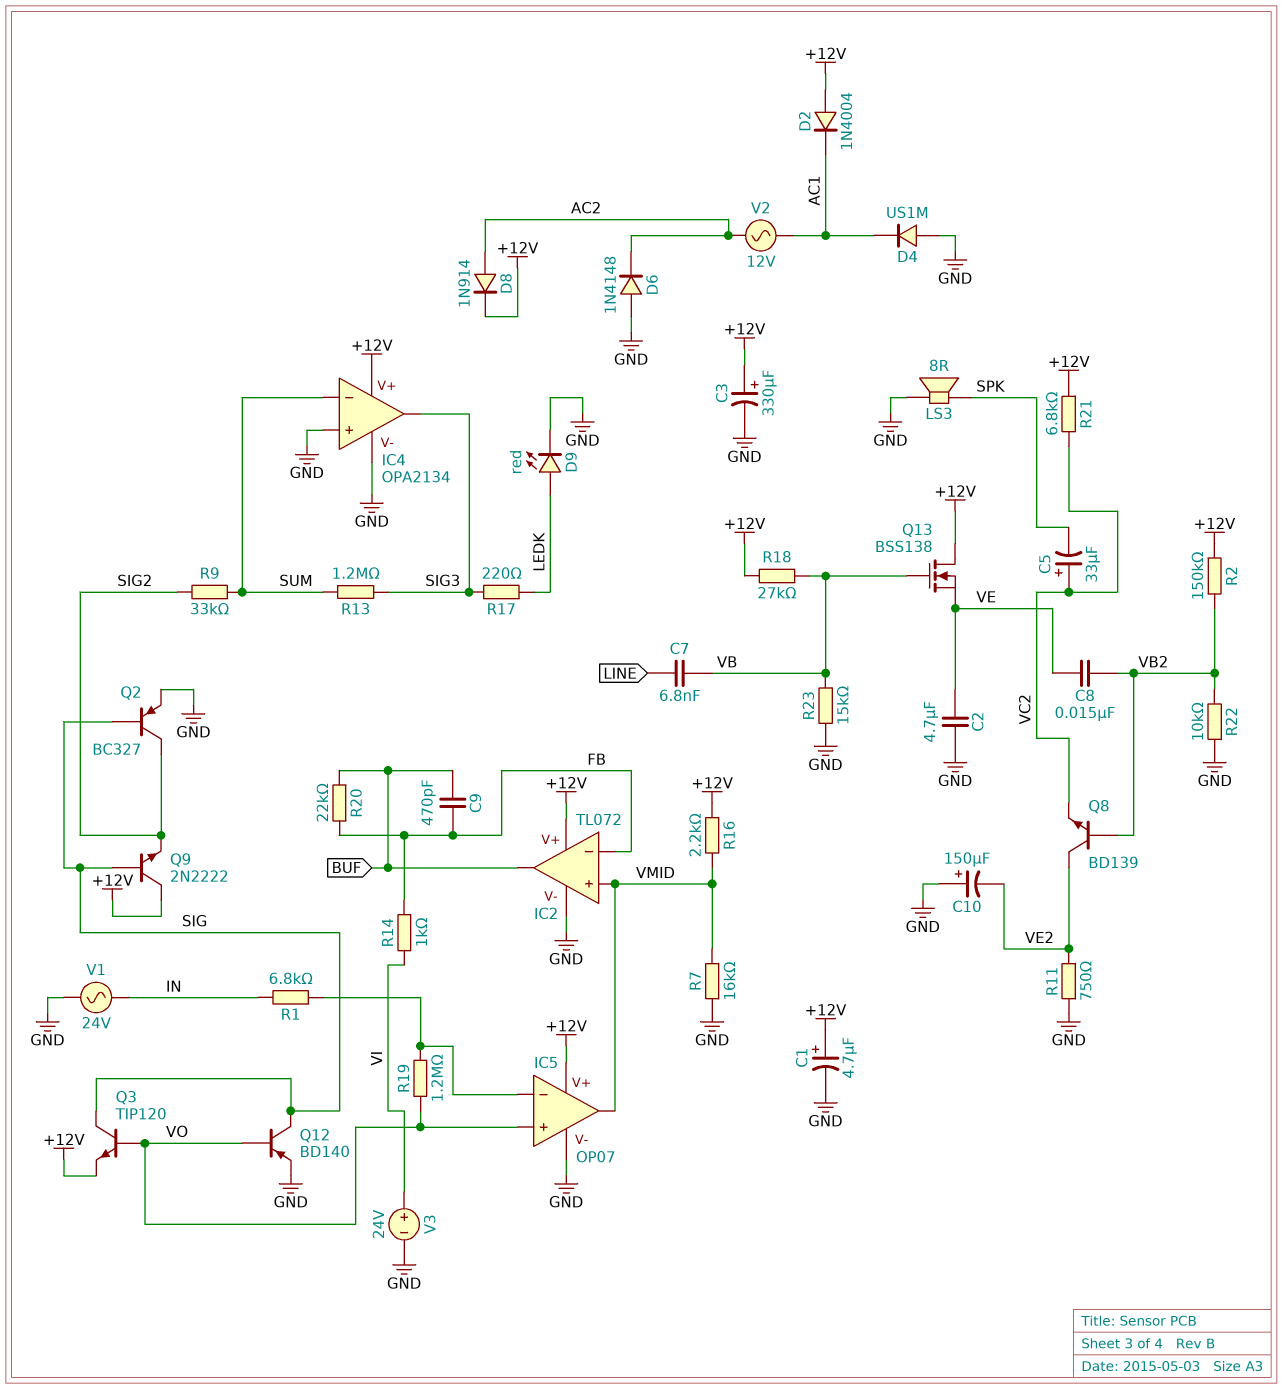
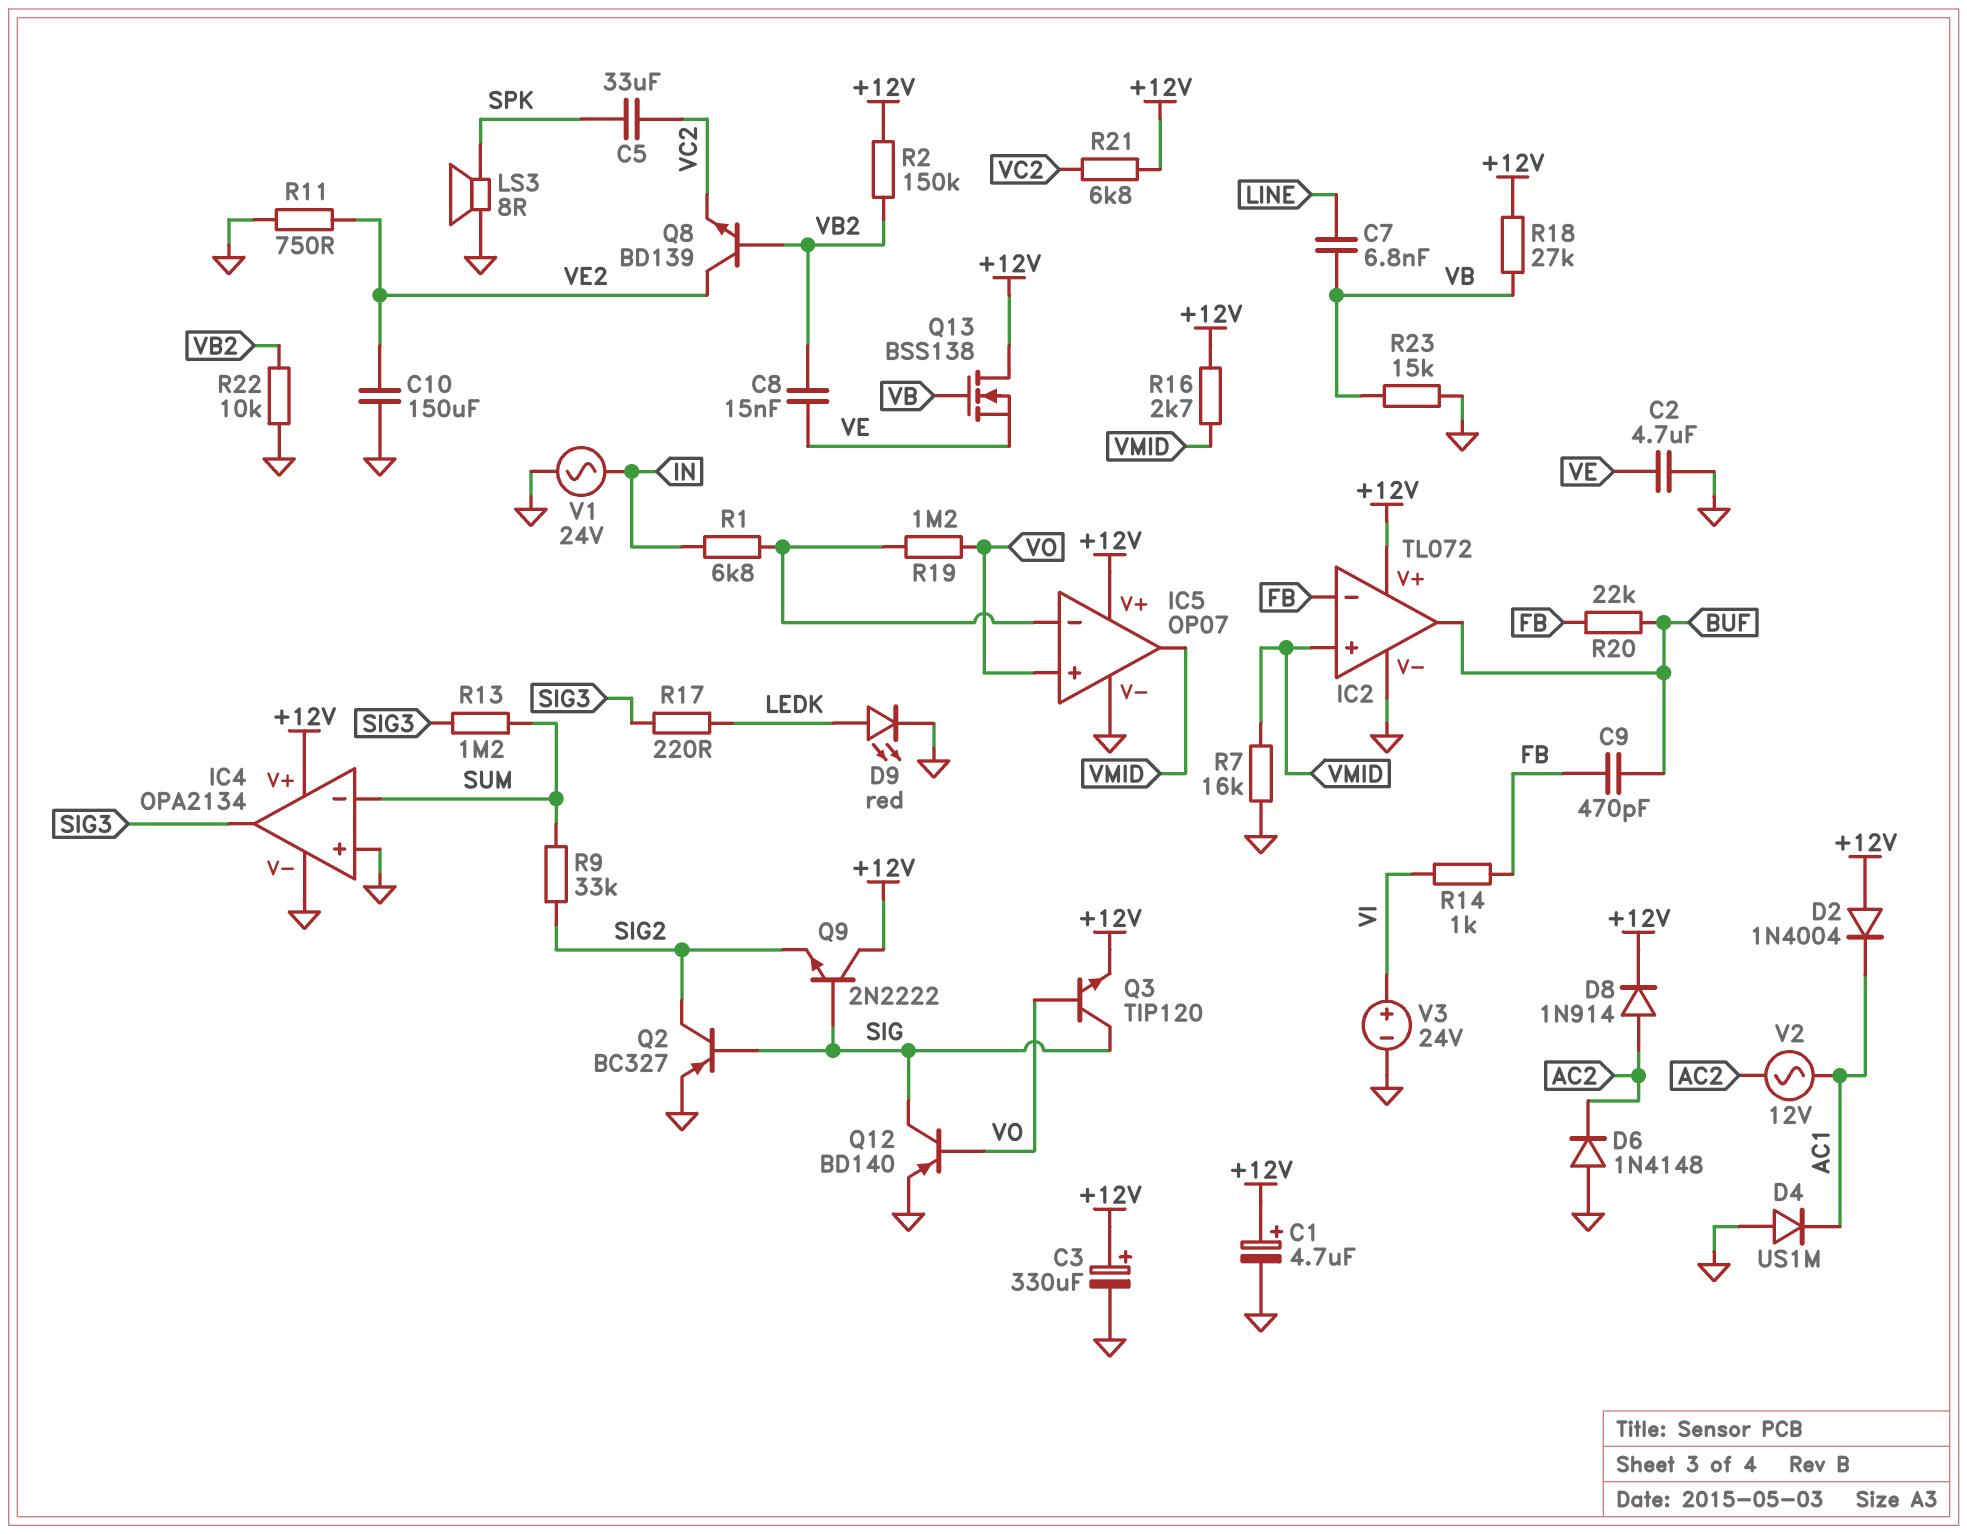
C5: 33uF (plus VC2, minus SPK) -> 33uF (SPK, VC2)
C10: 150uF (plus GND, minus VE2) -> 150uF (GND, VE2)
R16: 2.2k (+12V, VMID) -> 2.7k (+12V, VMID)

